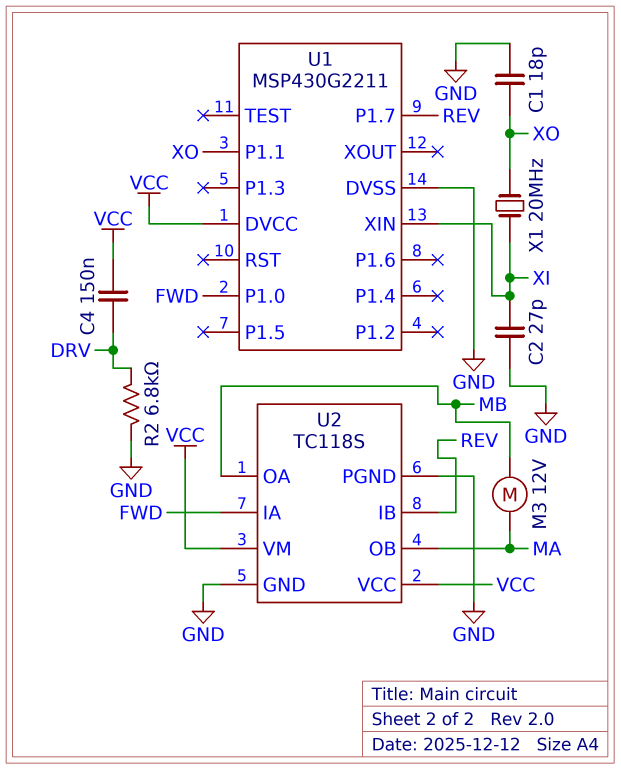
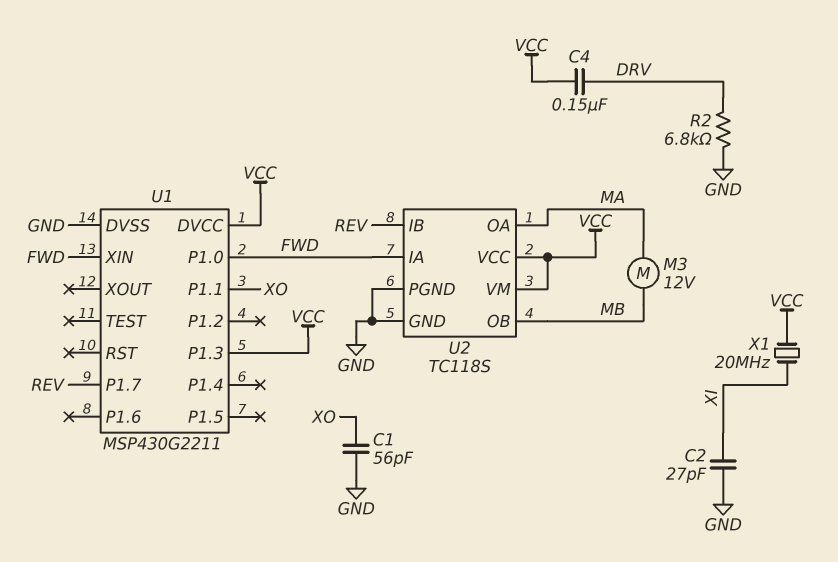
C1: 18pF (GND, XO) -> 56pF (GND, XO)
U1 pin P1.3: none -> VCC
U1 pin XIN: XI -> FWD
U2 pin OA: MB -> MA
U2 pin OB: MA -> MB
X1: 20MHz (XI, XO) -> 20MHz (VCC, XI)

